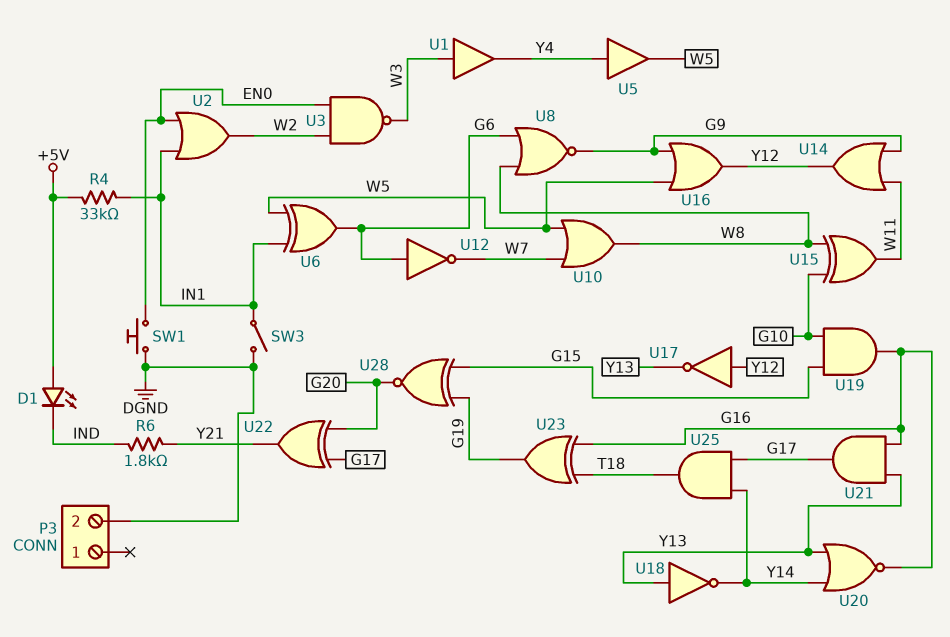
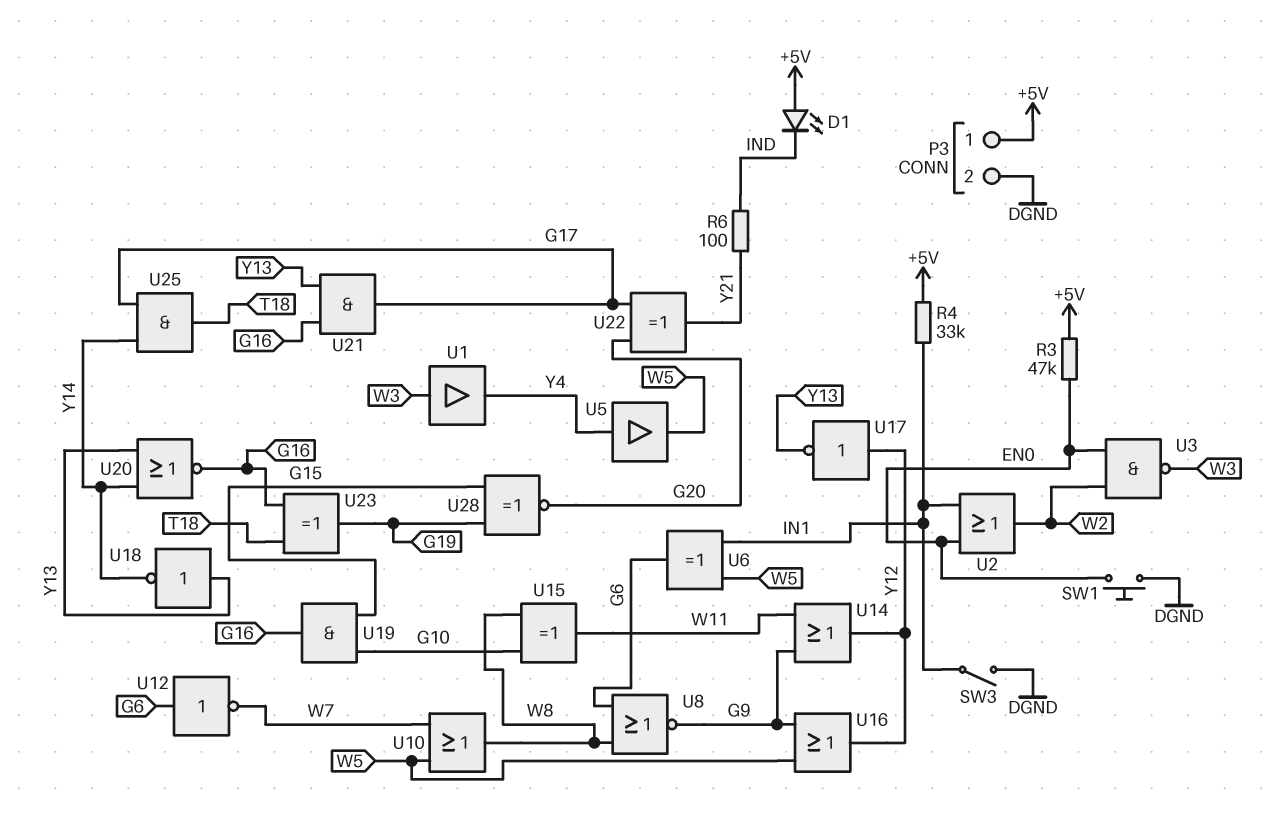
P3 pin 1: none -> +5V
R3: none -> 47k (+5V, EN0)
R6: 1.8k (IND, Y21) -> 100 (IND, Y21)

